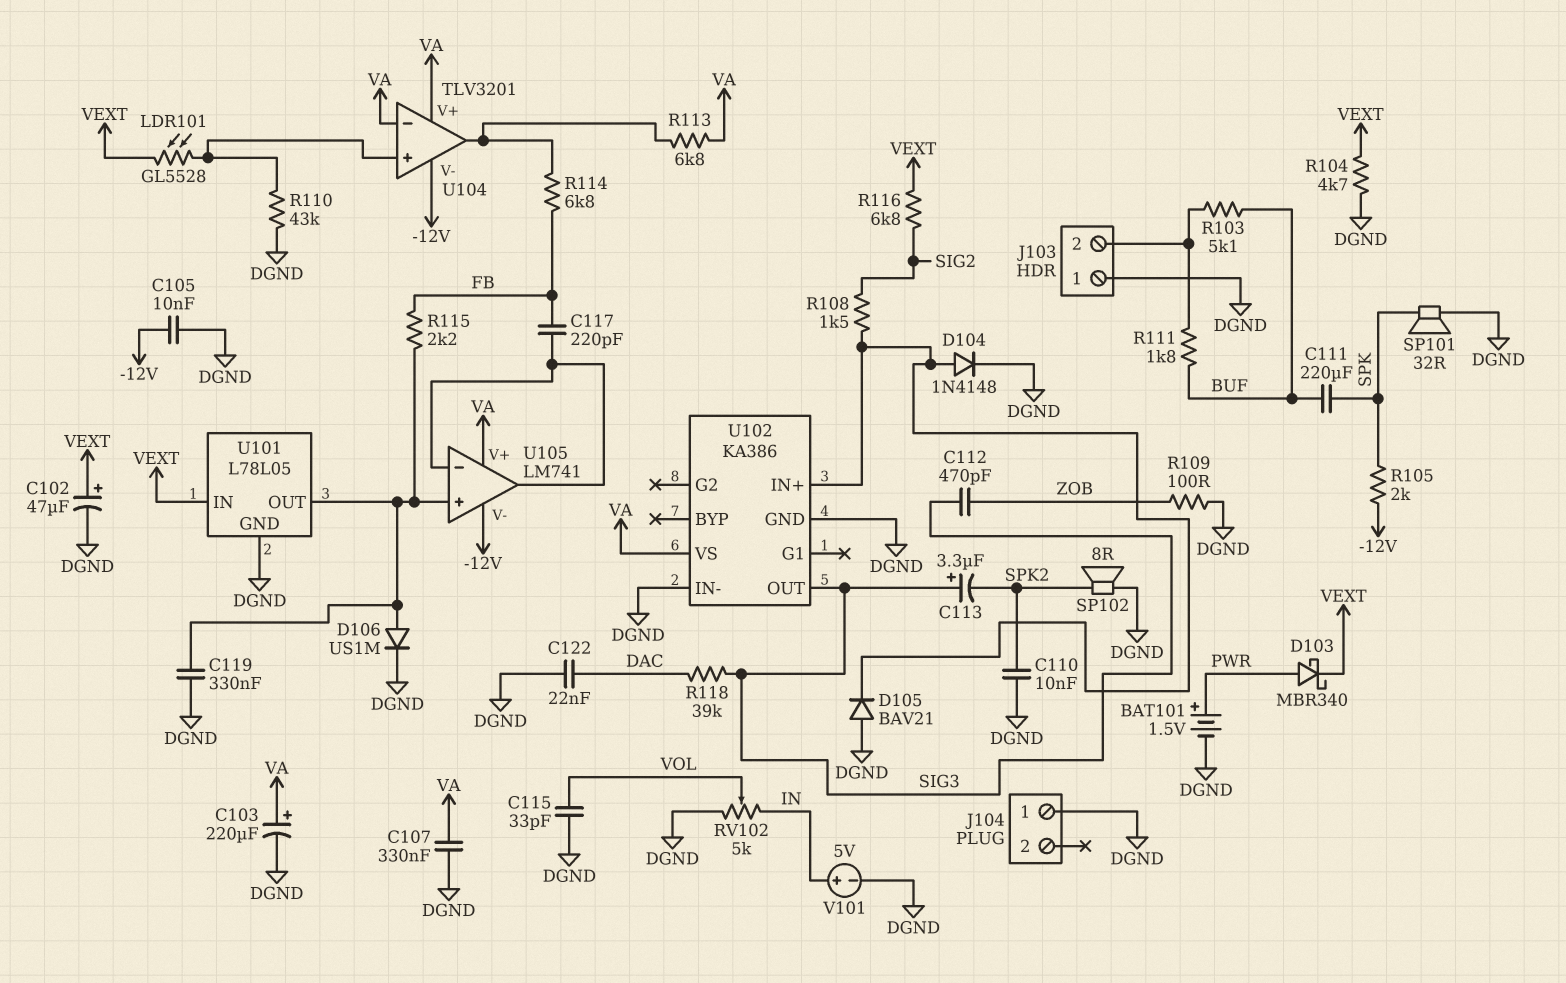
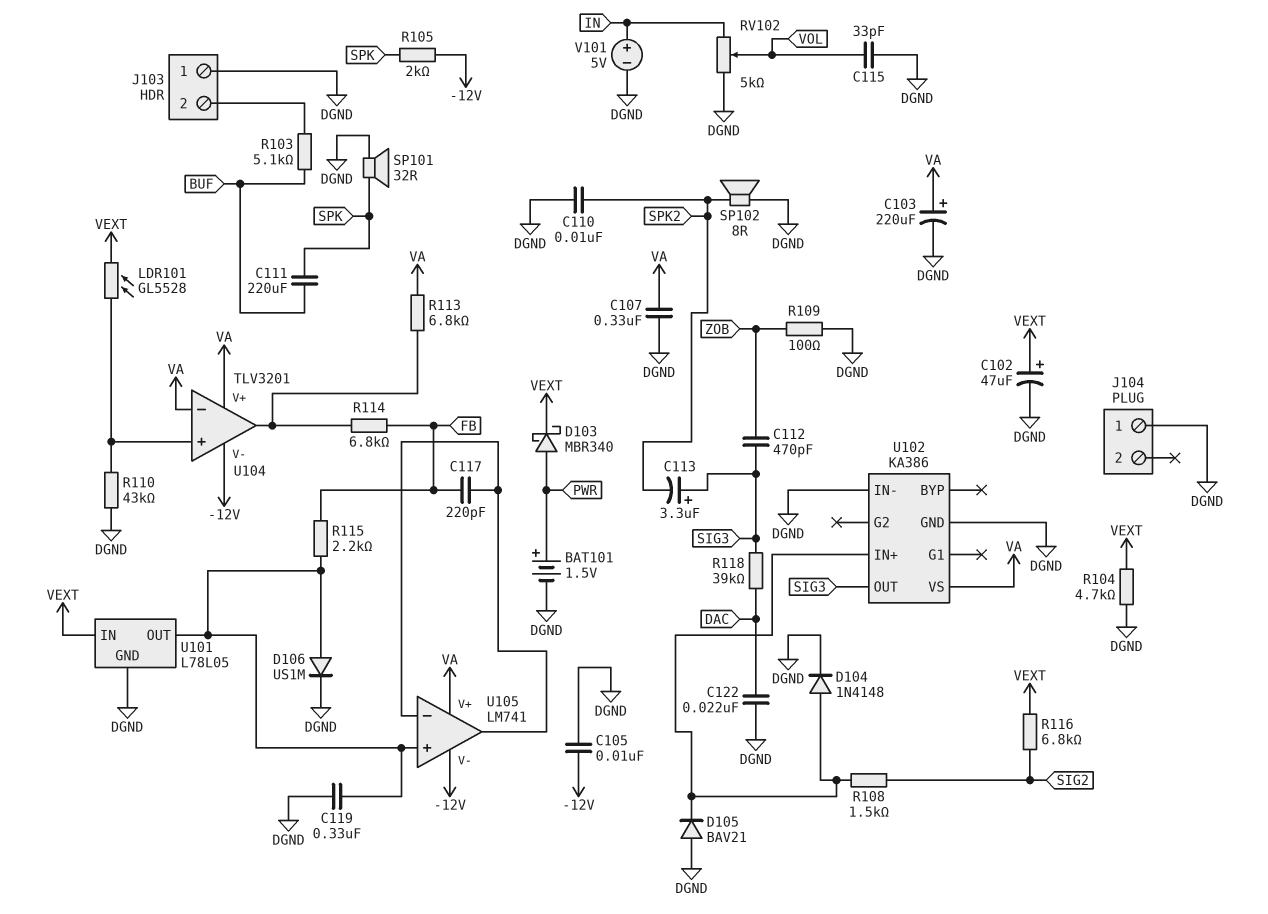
R111: 1.8k (BUF, J103/2) -> none

